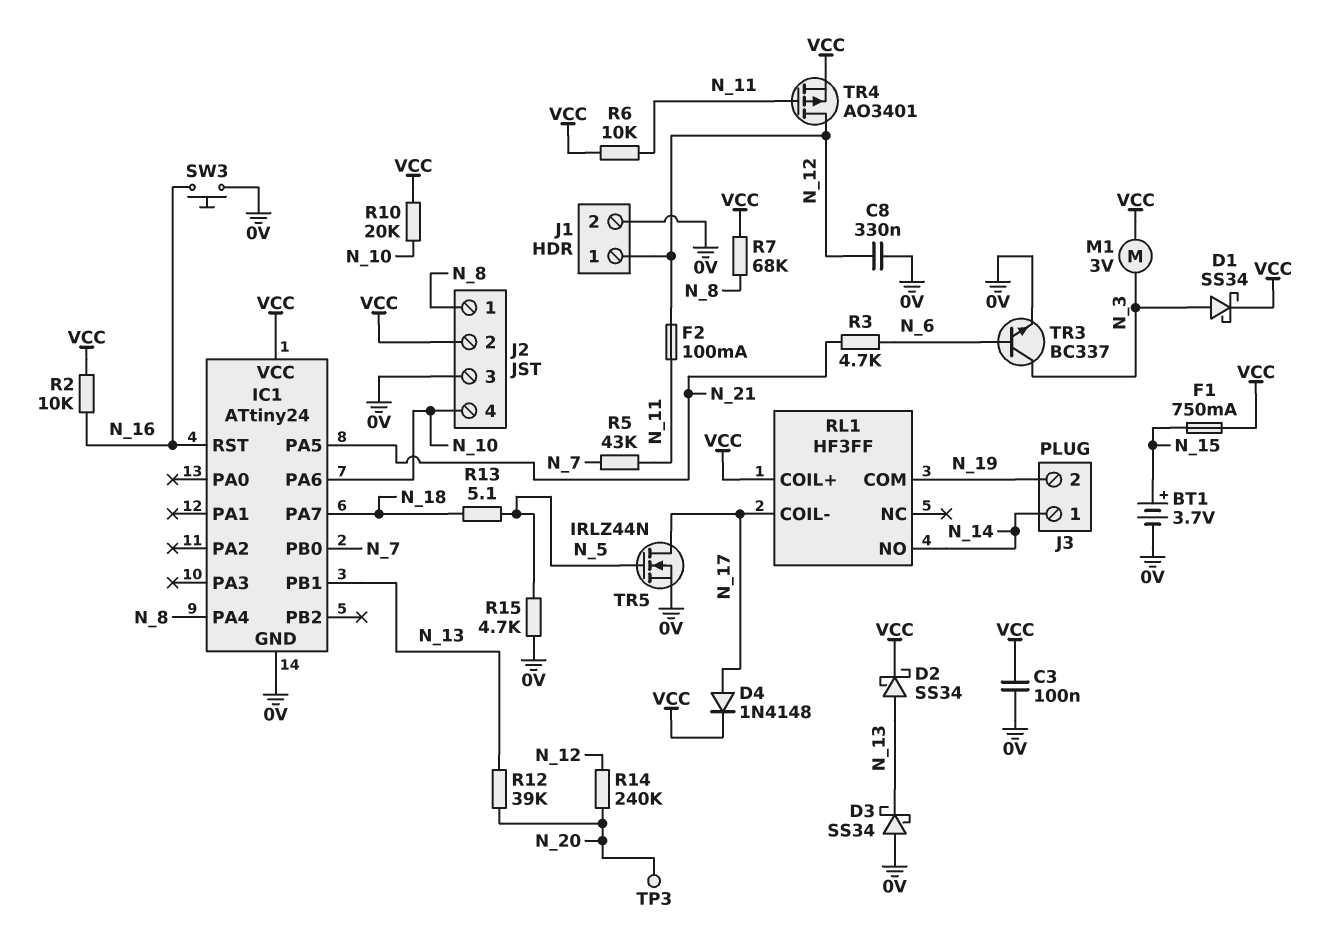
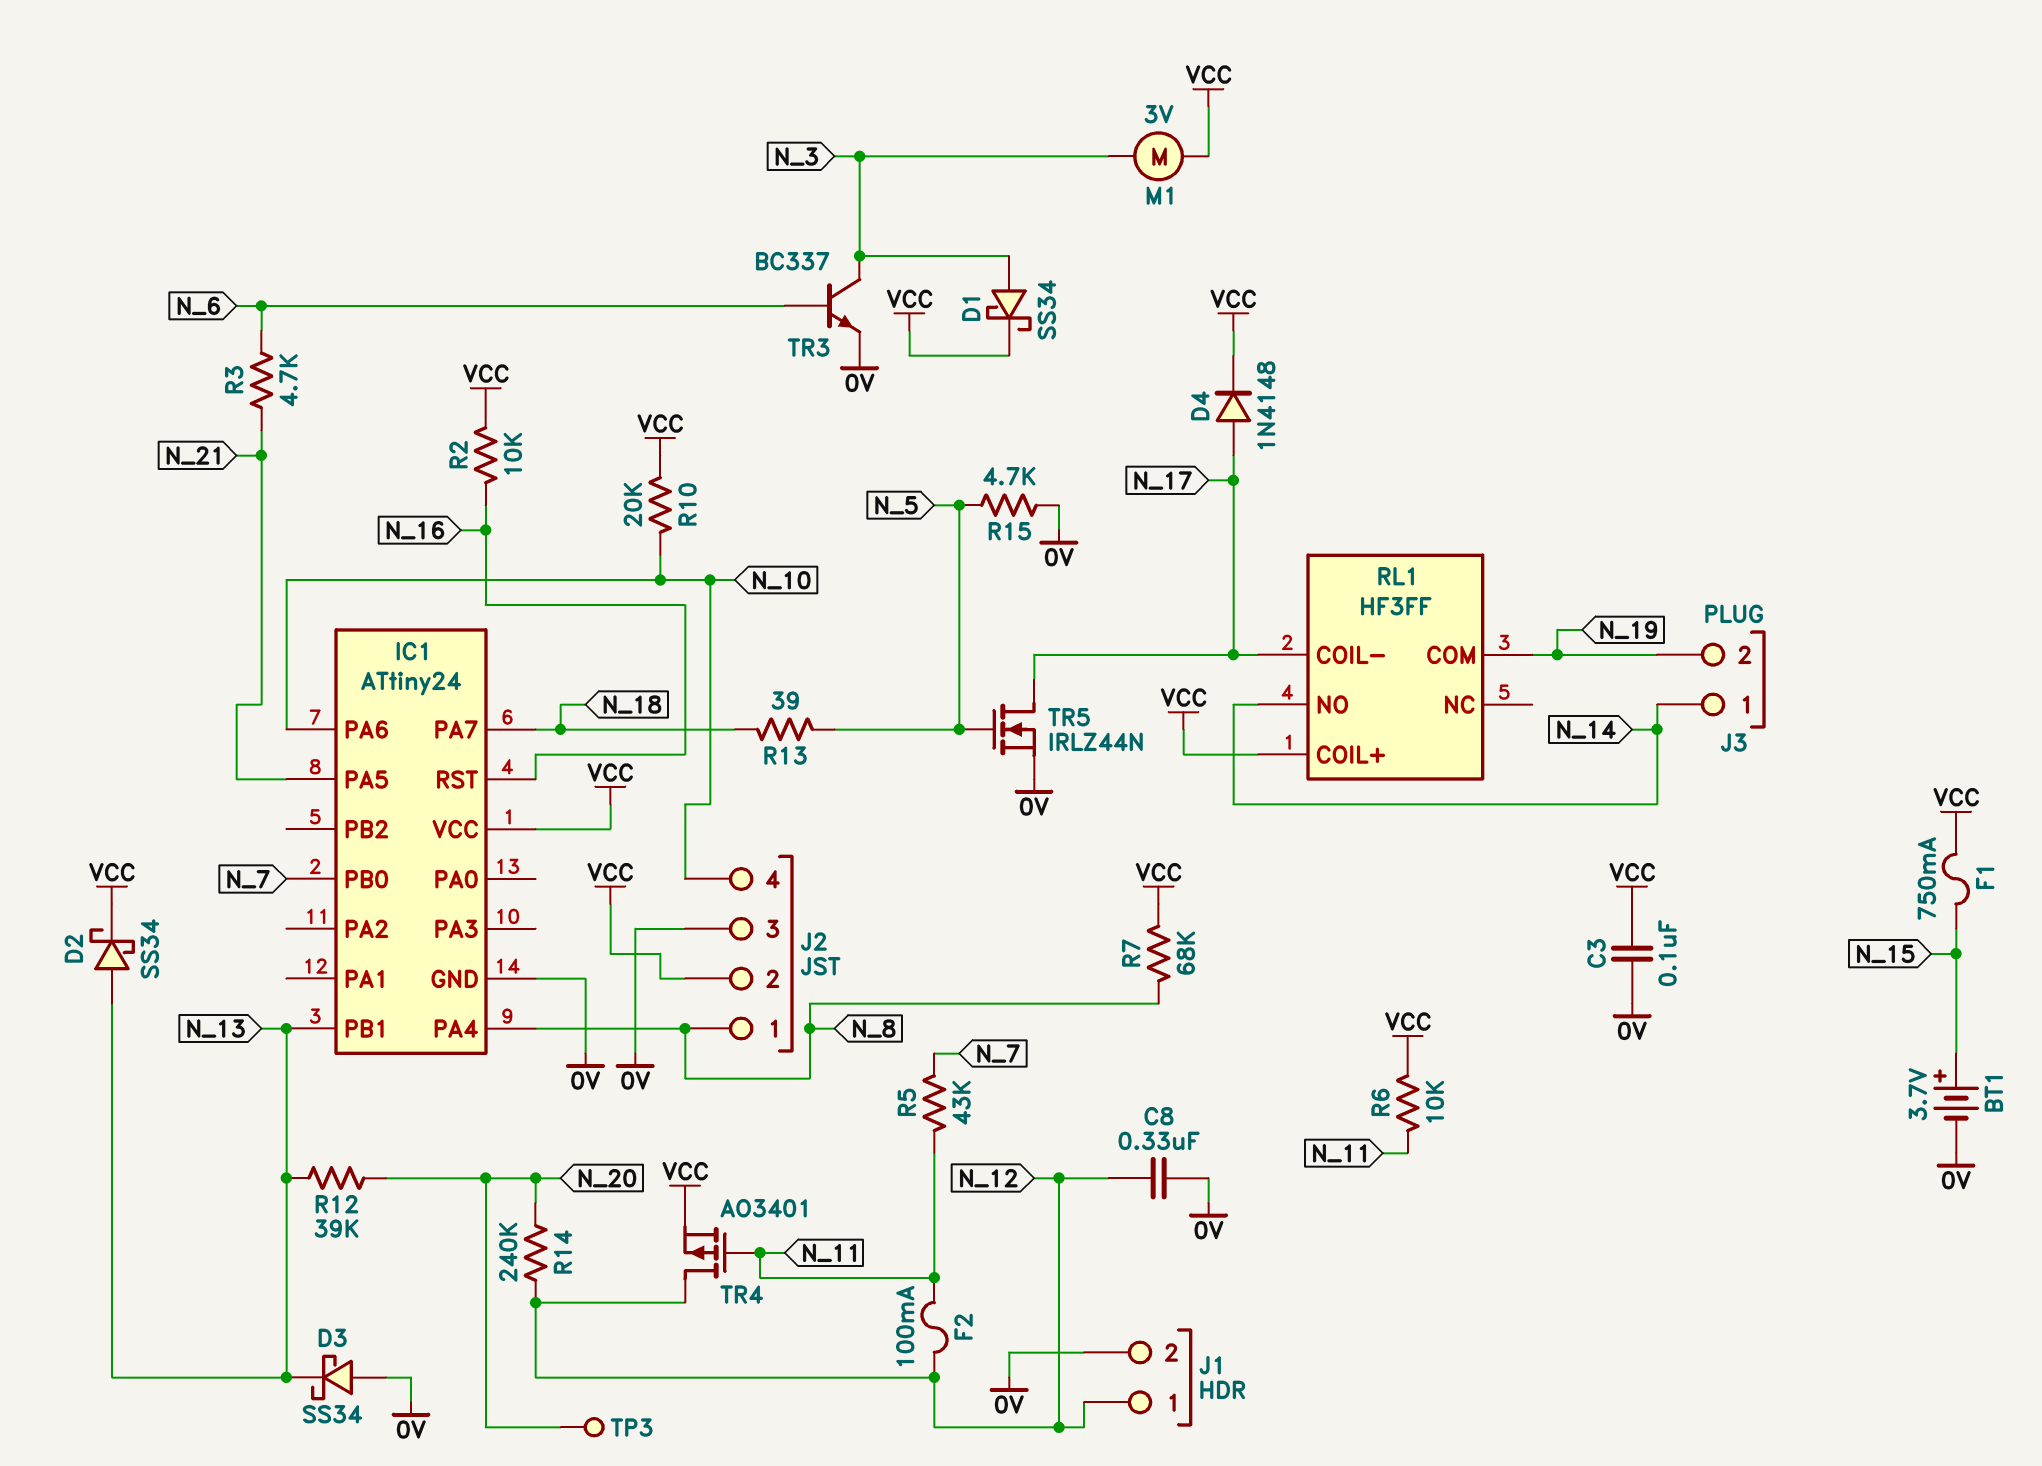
R13: 5.1 (N_5, N_18) -> 39 (N_5, N_18)
SW3: button (0V, N_16) -> none

